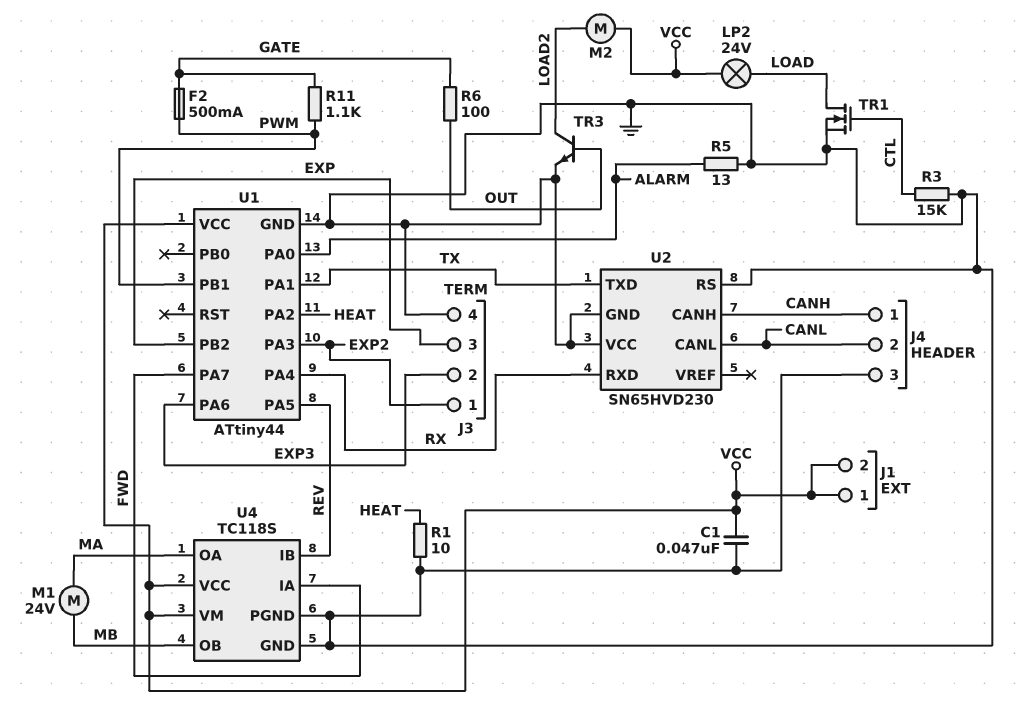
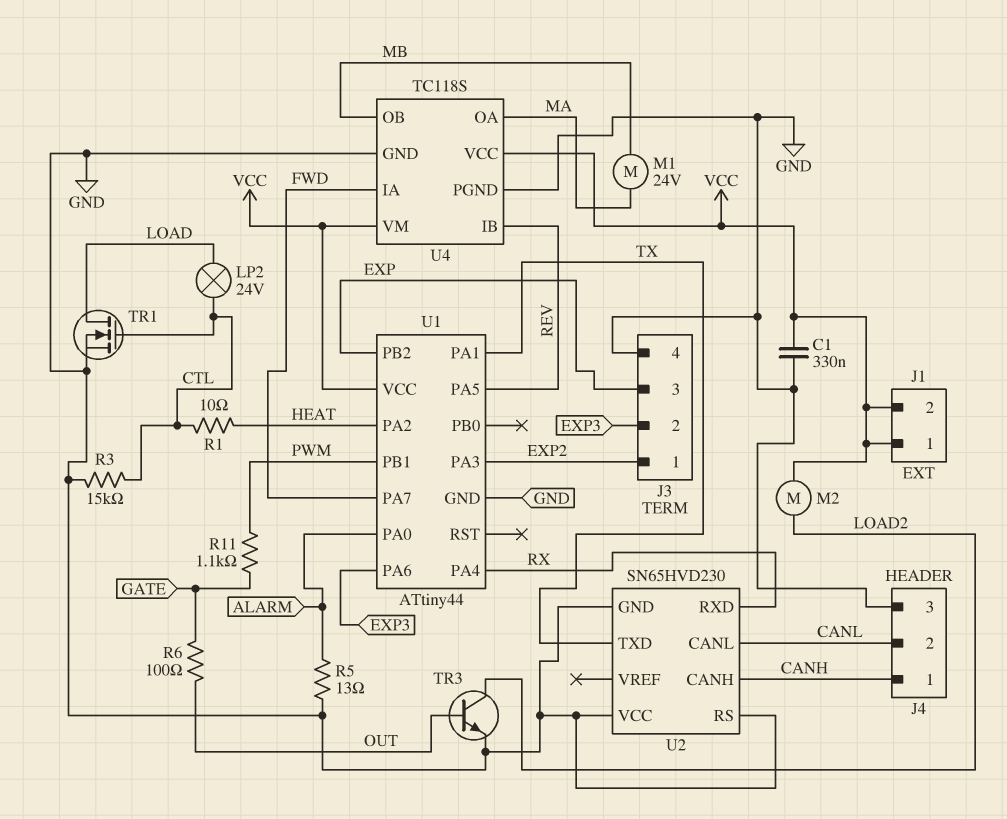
C1: 47nF (GND, VCC) -> 330nF (GND, VCC)
F2: 500mA (GATE, PWM) -> none
LP2: lamp 24V (LOAD, VCC) -> lamp 24V (CTL, LOAD)
R1: 10 (GND, HEAT) -> 10 (CTL, HEAT)

